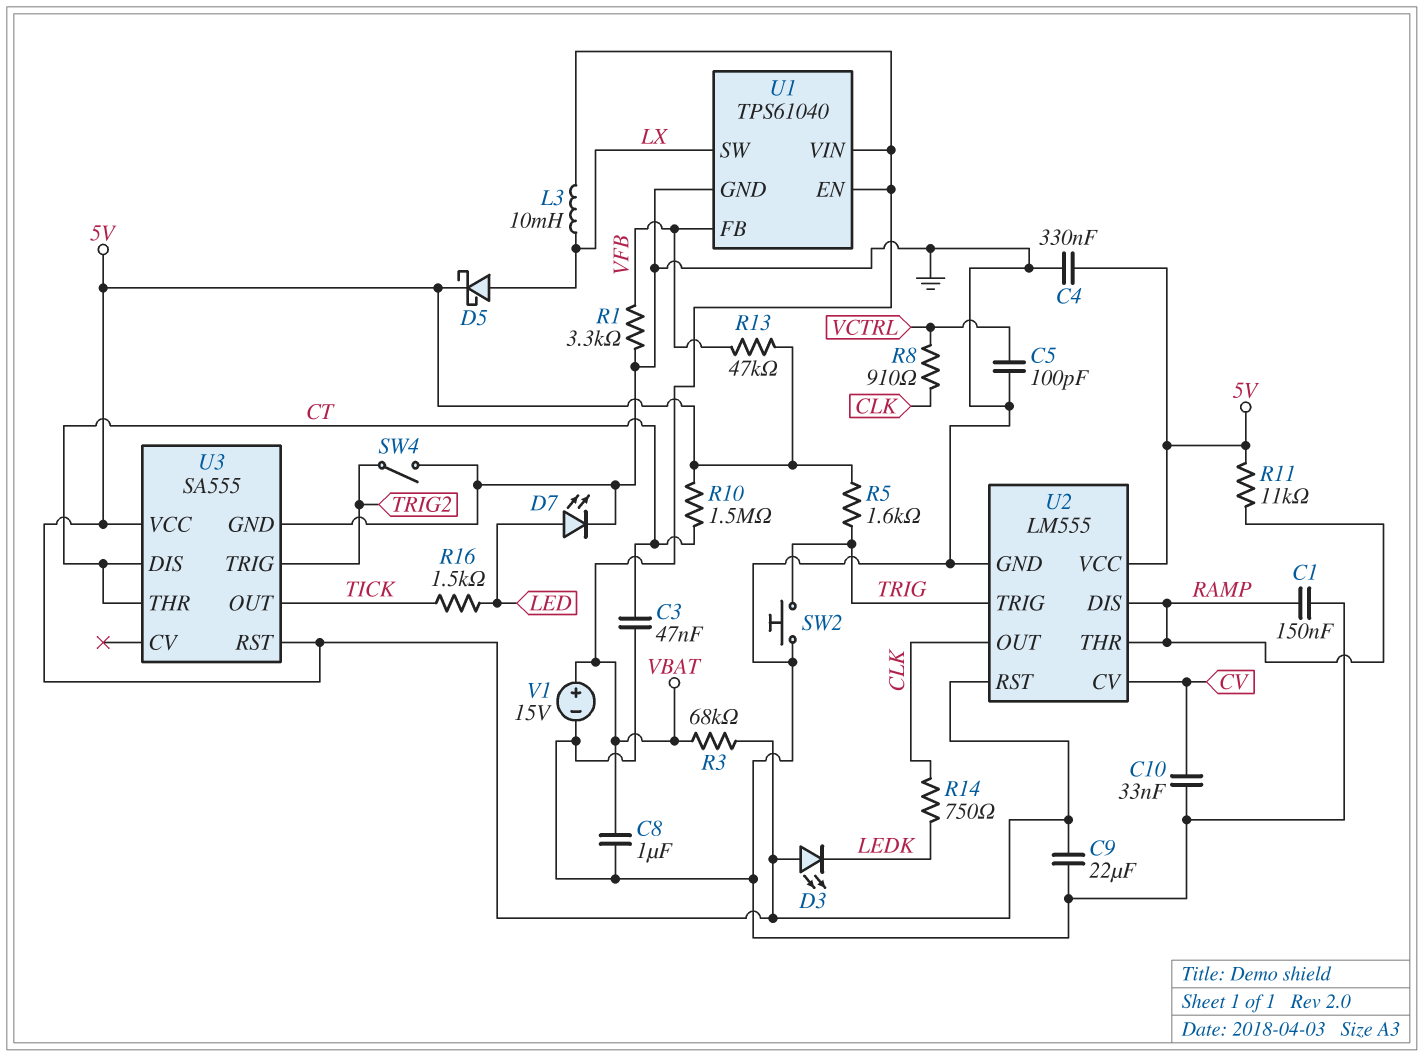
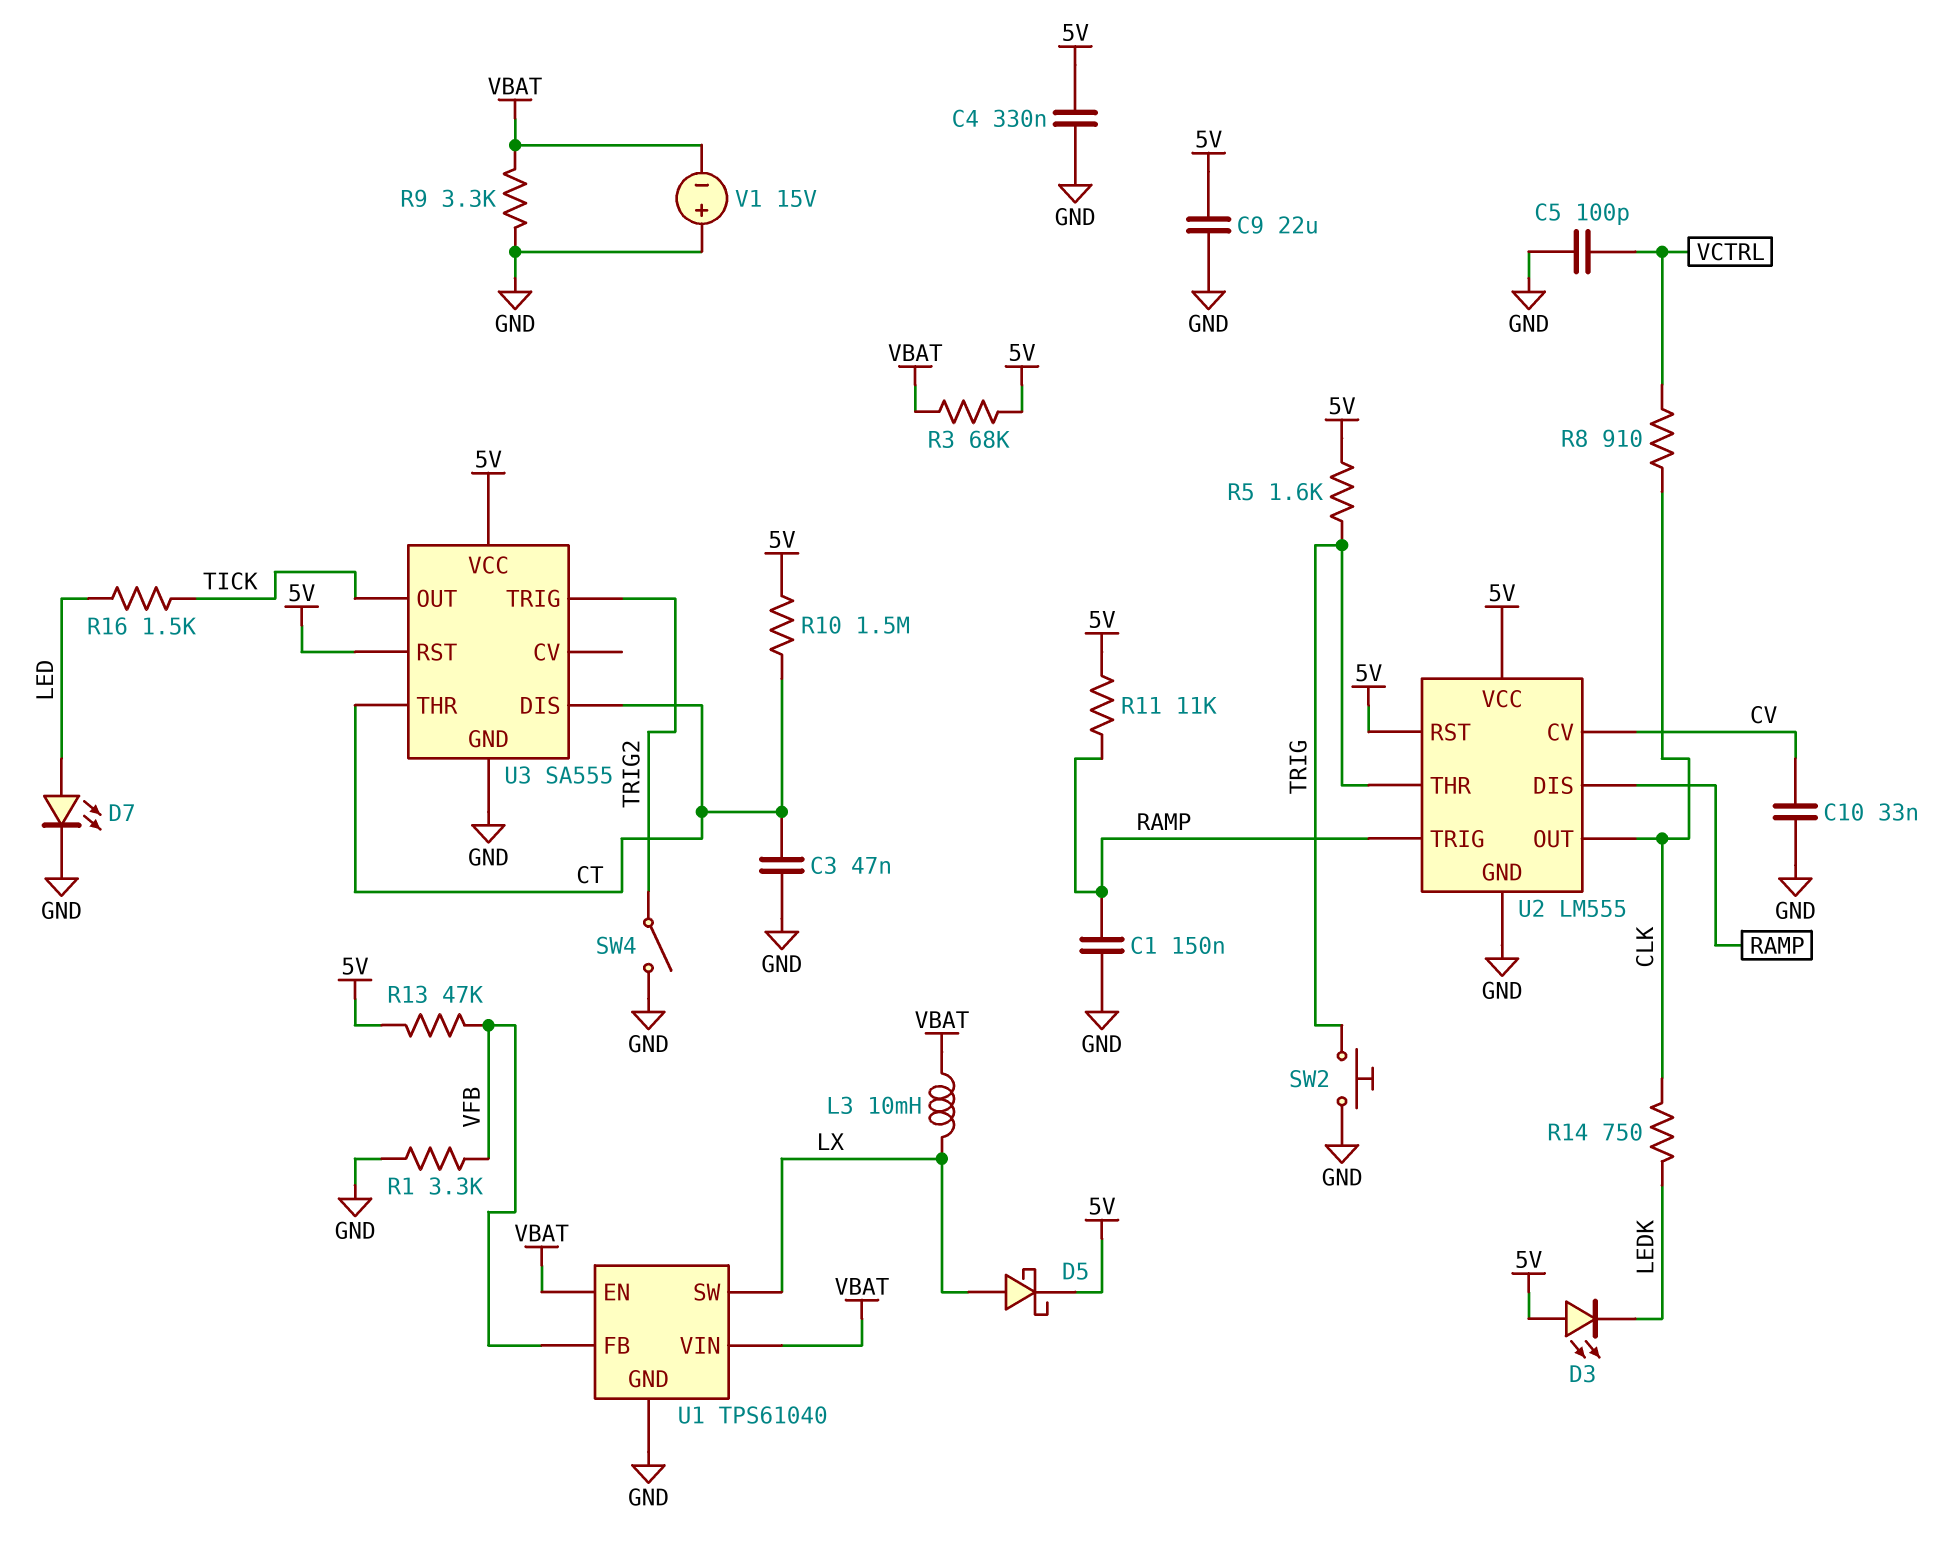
C8: 1uF (GND, VBAT) -> none
R9: none -> 3.3k (GND, VBAT)
U2 pin THR: RAMP -> TRIG
U2 pin TRIG: TRIG -> RAMP
V1: 15V (plus VBAT, minus GND) -> 15V (plus GND, minus VBAT)

